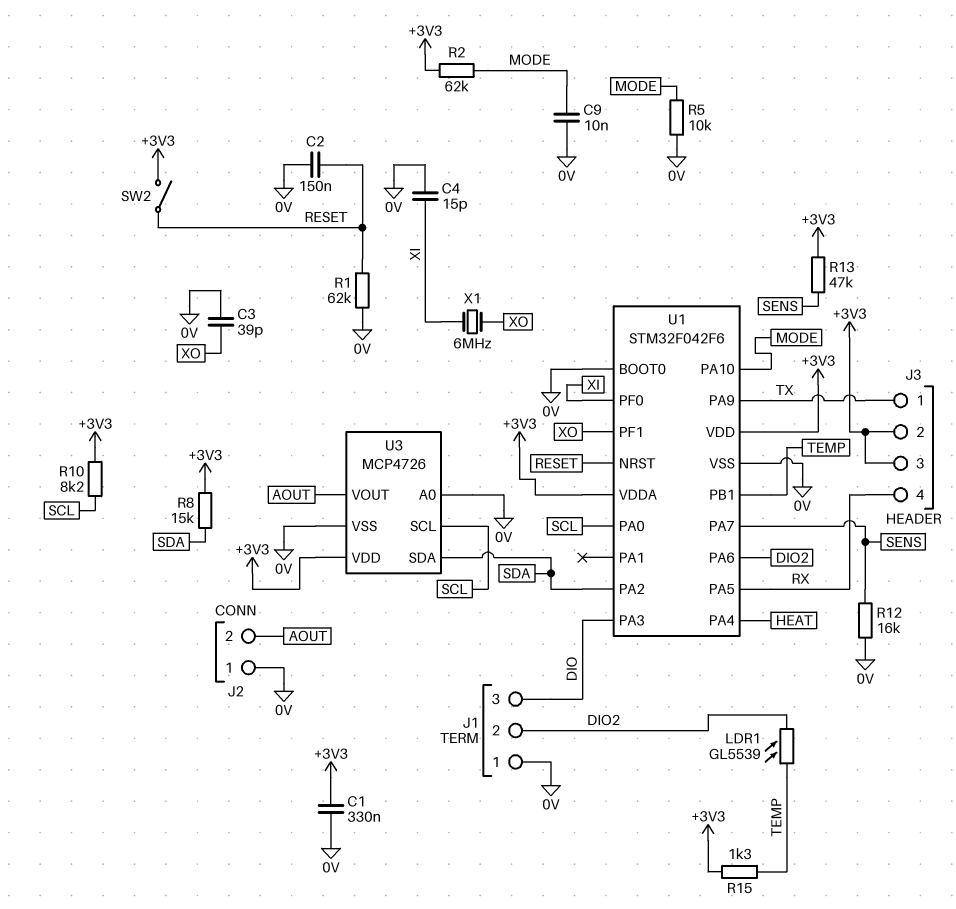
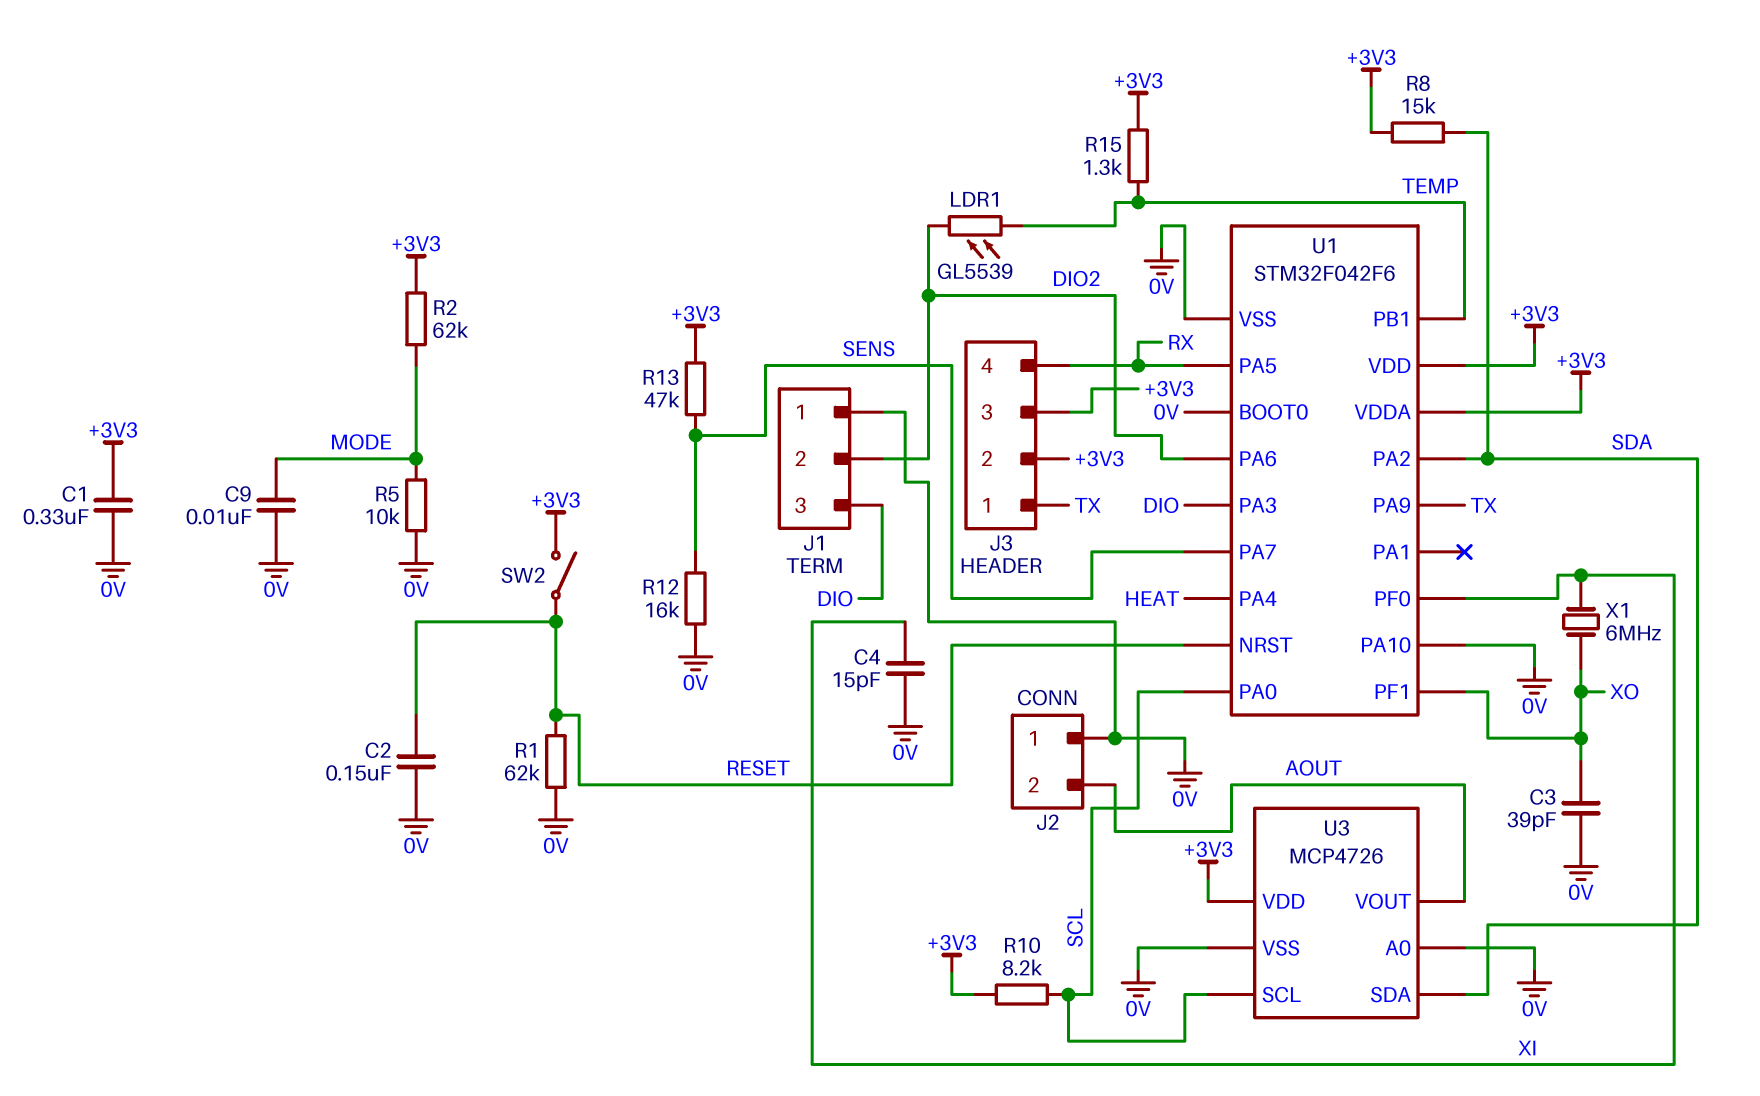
U1 pin PA10: MODE -> 0V

